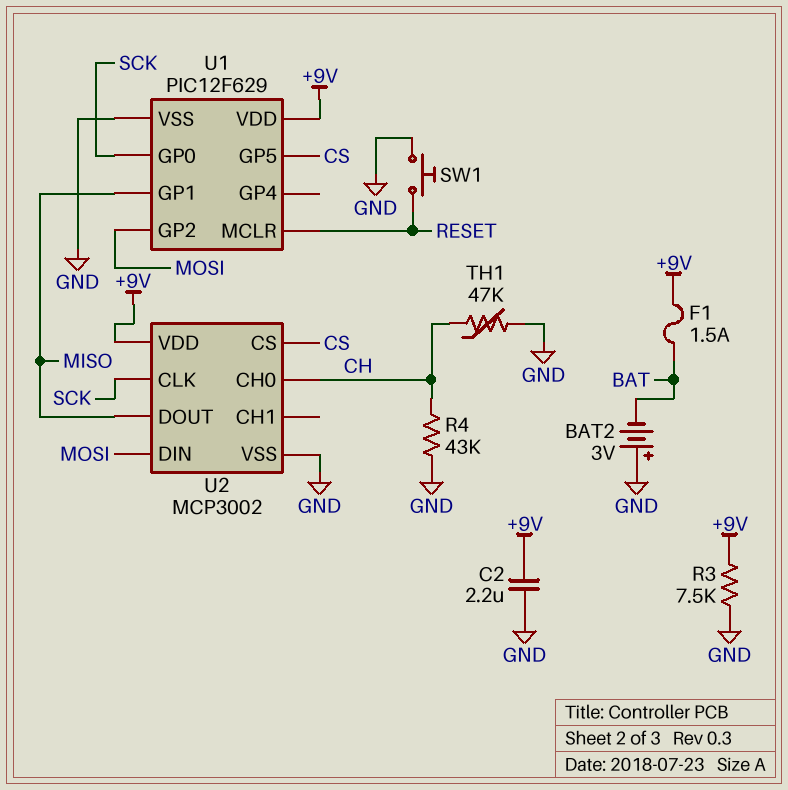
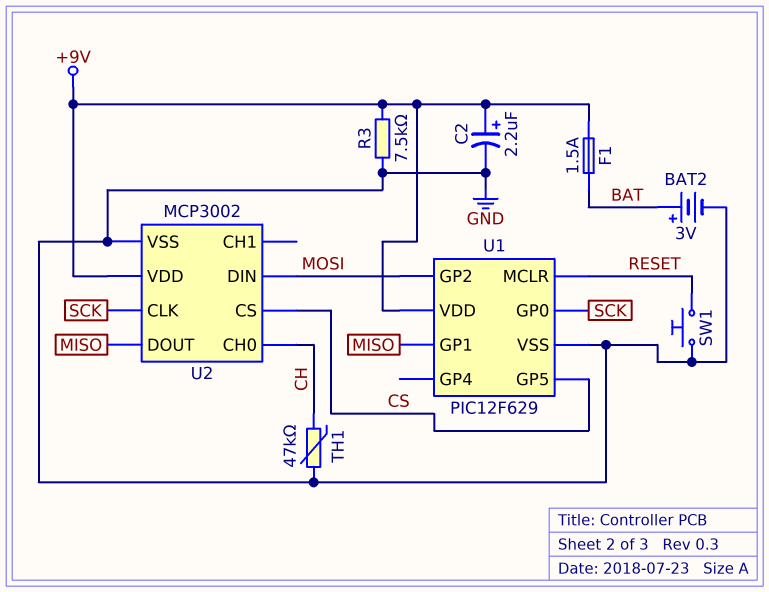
BAT2: 3V (plus GND, minus BAT) -> 3V (plus BAT, minus GND)
C2: 2.2uF (+9V, GND) -> 2.2uF (plus +9V, minus GND)
R4: 43k (CH, GND) -> none

